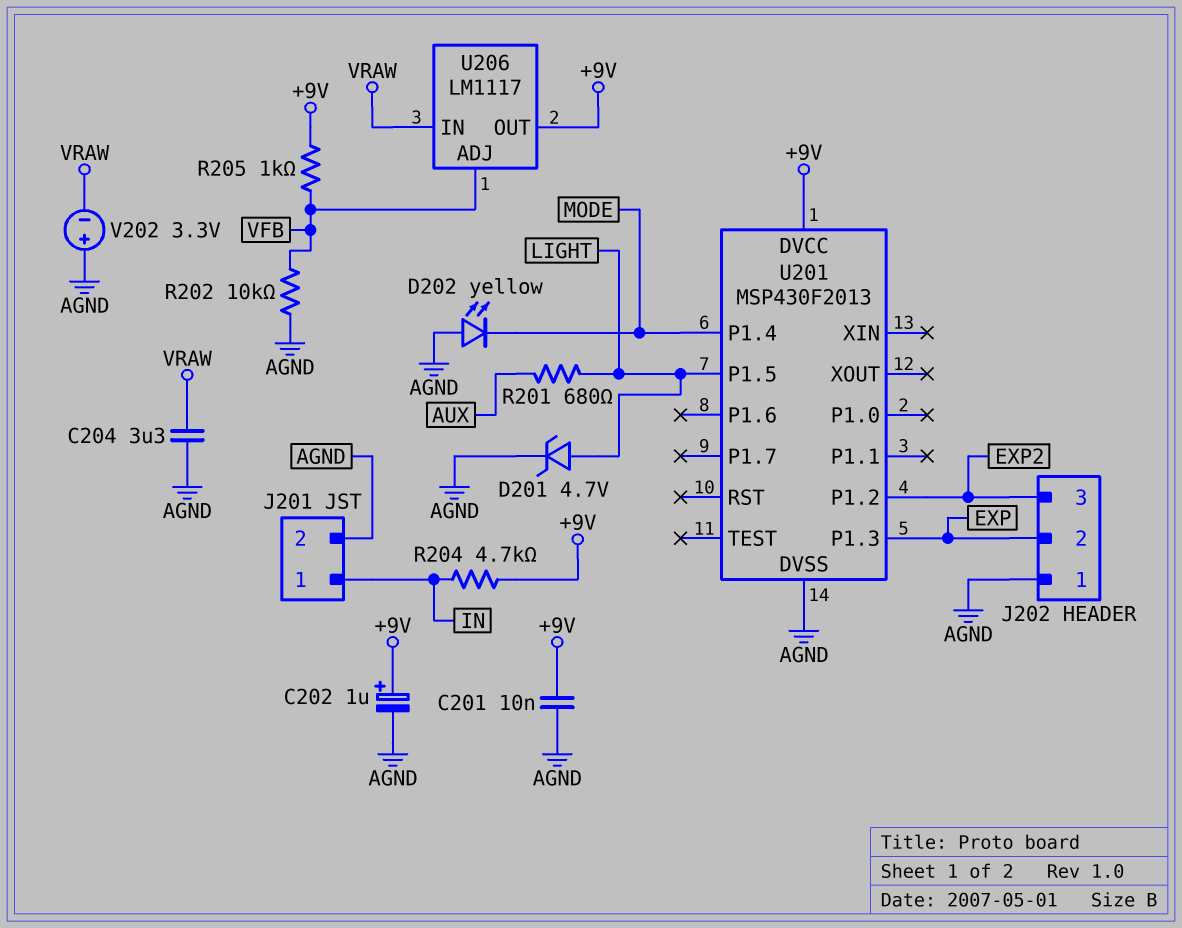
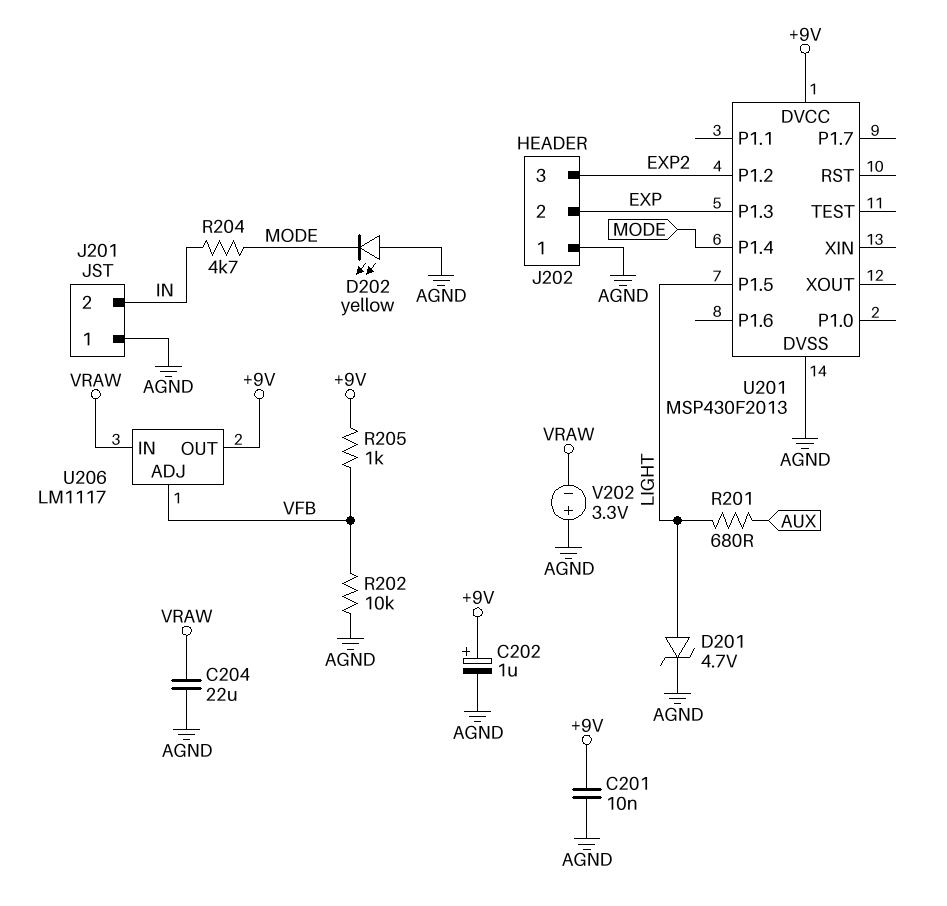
C204: 3.3uF (AGND, VRAW) -> 22uF (AGND, VRAW)
J201 pin 1: IN -> AGND
J201 pin 2: AGND -> IN
R204: 4.7k (+9V, IN) -> 4.7k (IN, MODE)

